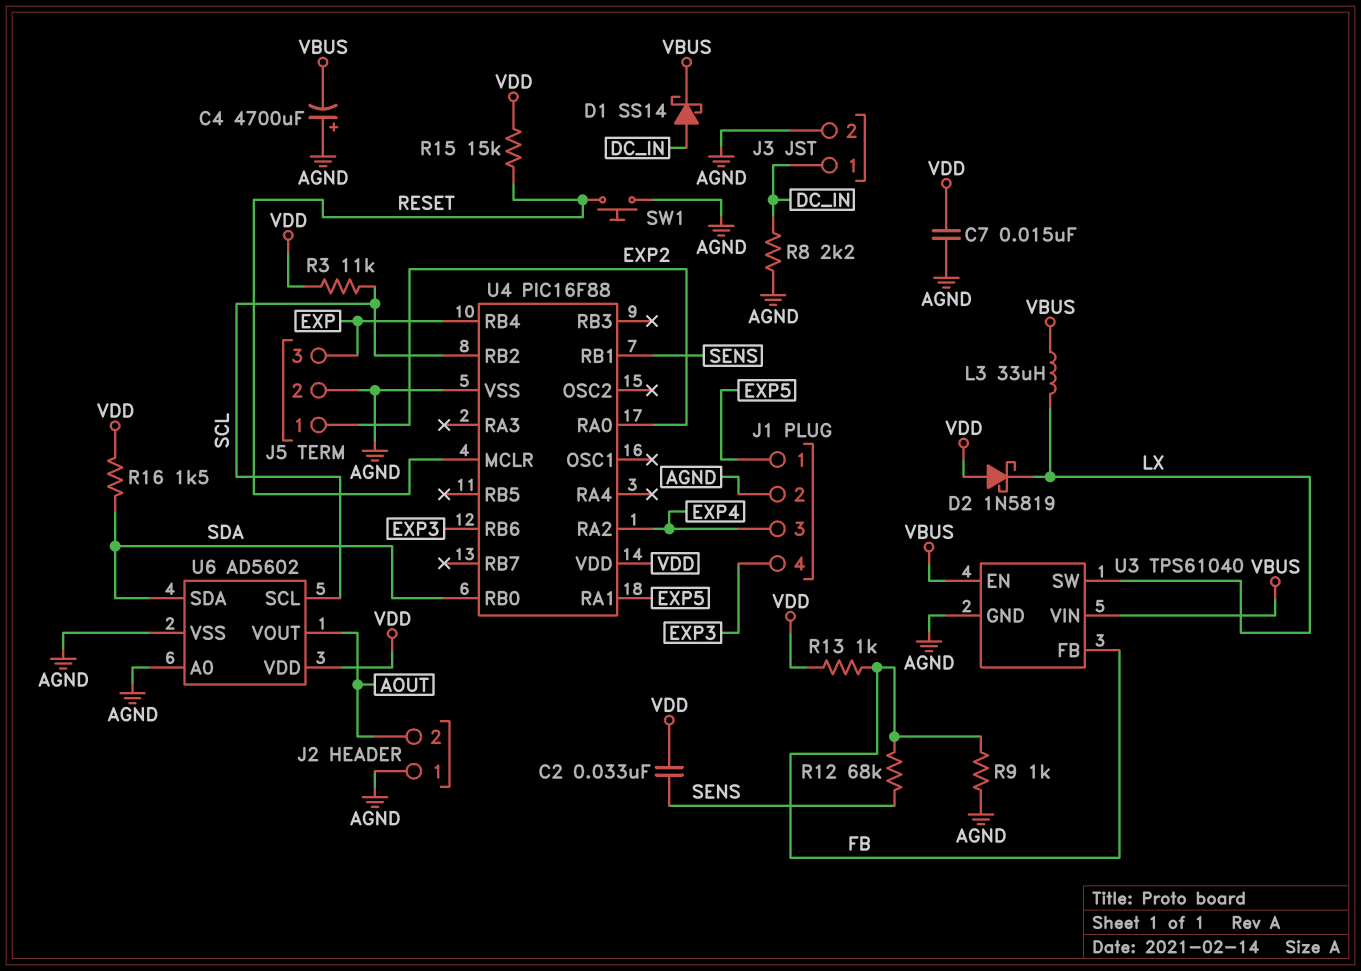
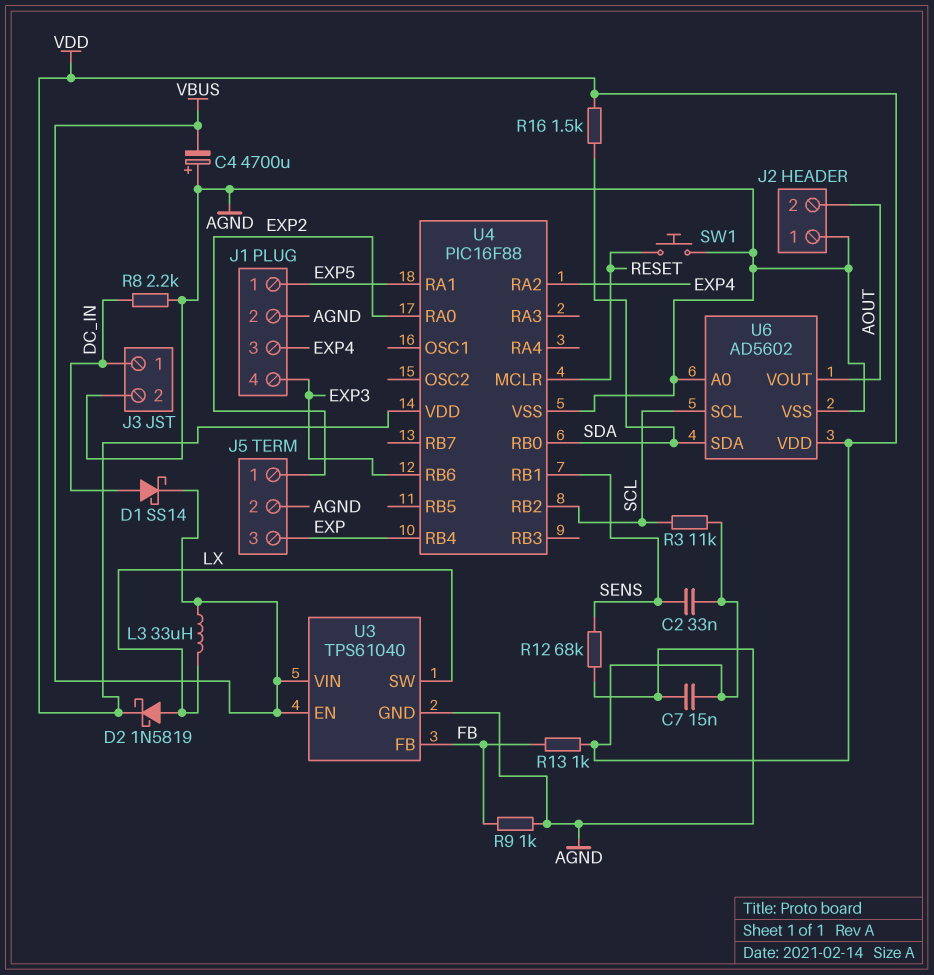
D2: schottky 1N5819 (A VDD, K LX) -> schottky 1N5819 (A LX, K VDD)
R12: 68k (FB, SENS) -> 68k (AGND, SENS)
R15: 15k (RESET, VDD) -> none

